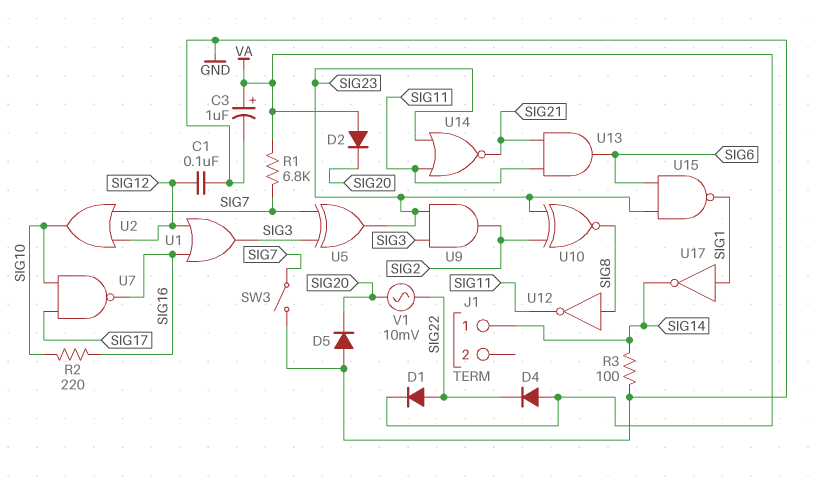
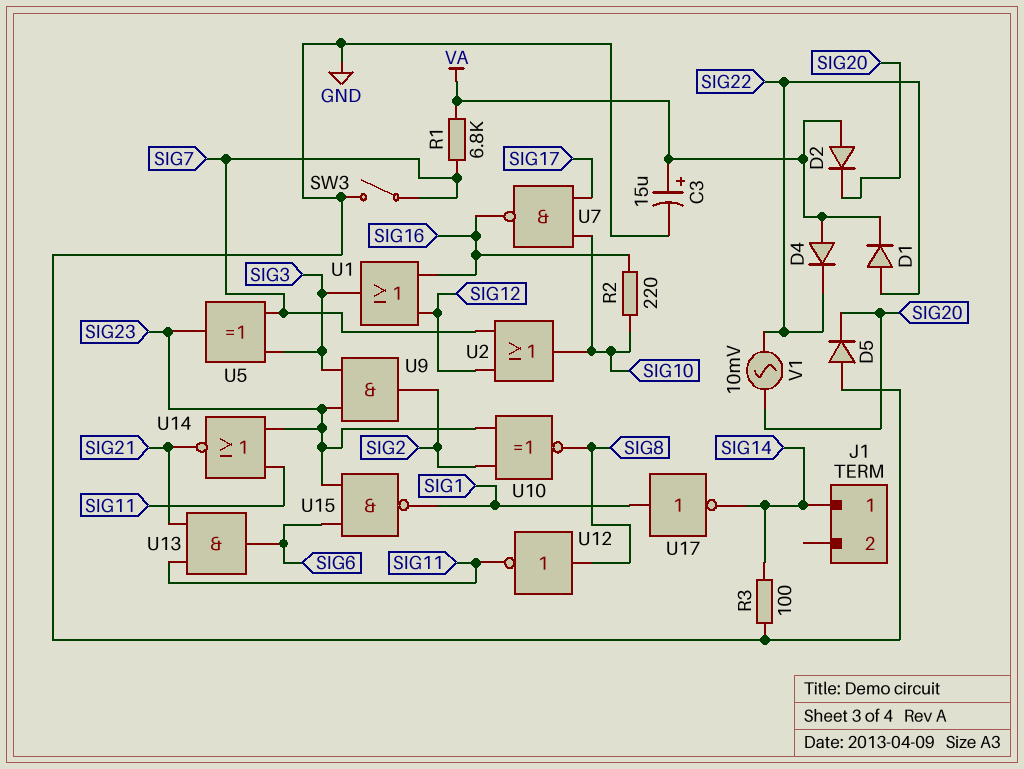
C1: 100nF (GND, SIG12) -> none
C3: 1uF (plus VA, minus GND) -> 15uF (plus VA, minus GND)

